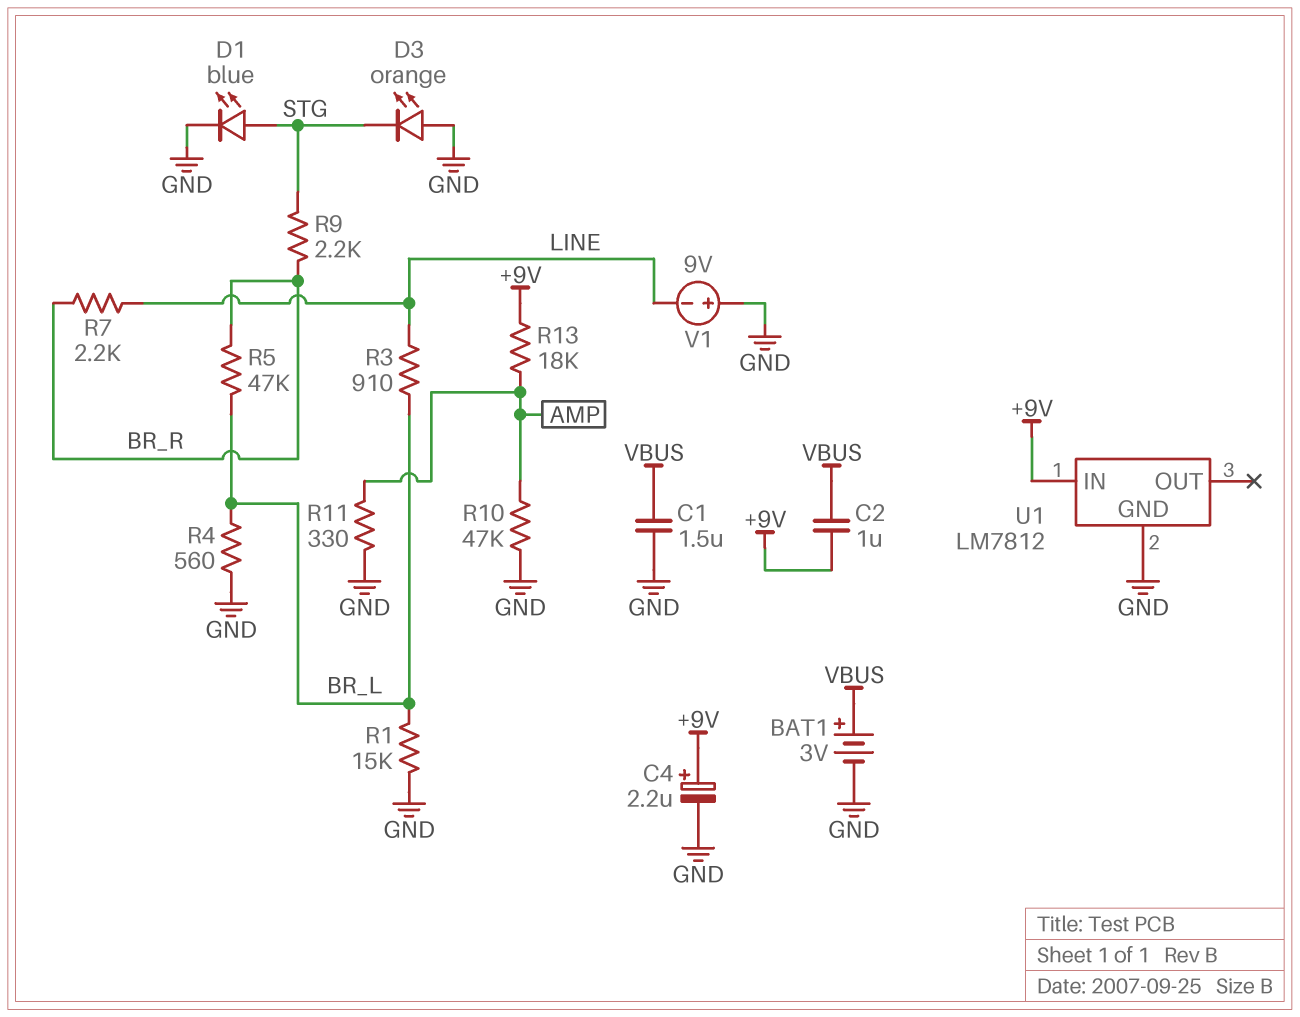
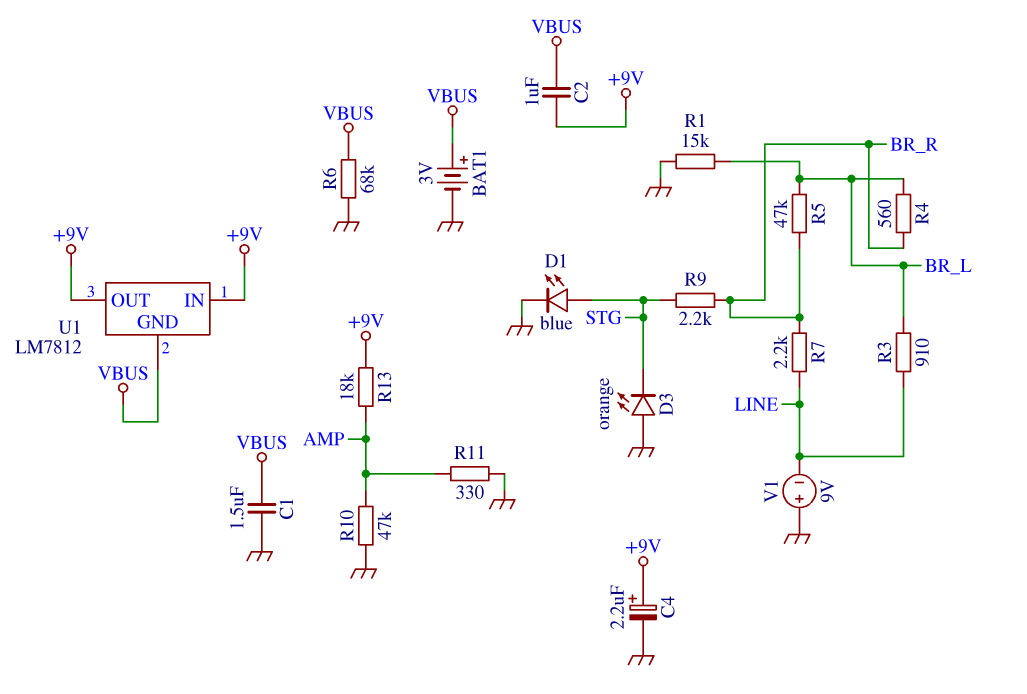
R4: 560 (BR_L, GND) -> 560 (BR_L, BR_R)
R6: none -> 68k (GND, VBUS)
U1 pin GND: GND -> VBUS
U1 pin OUT: none -> +9V

